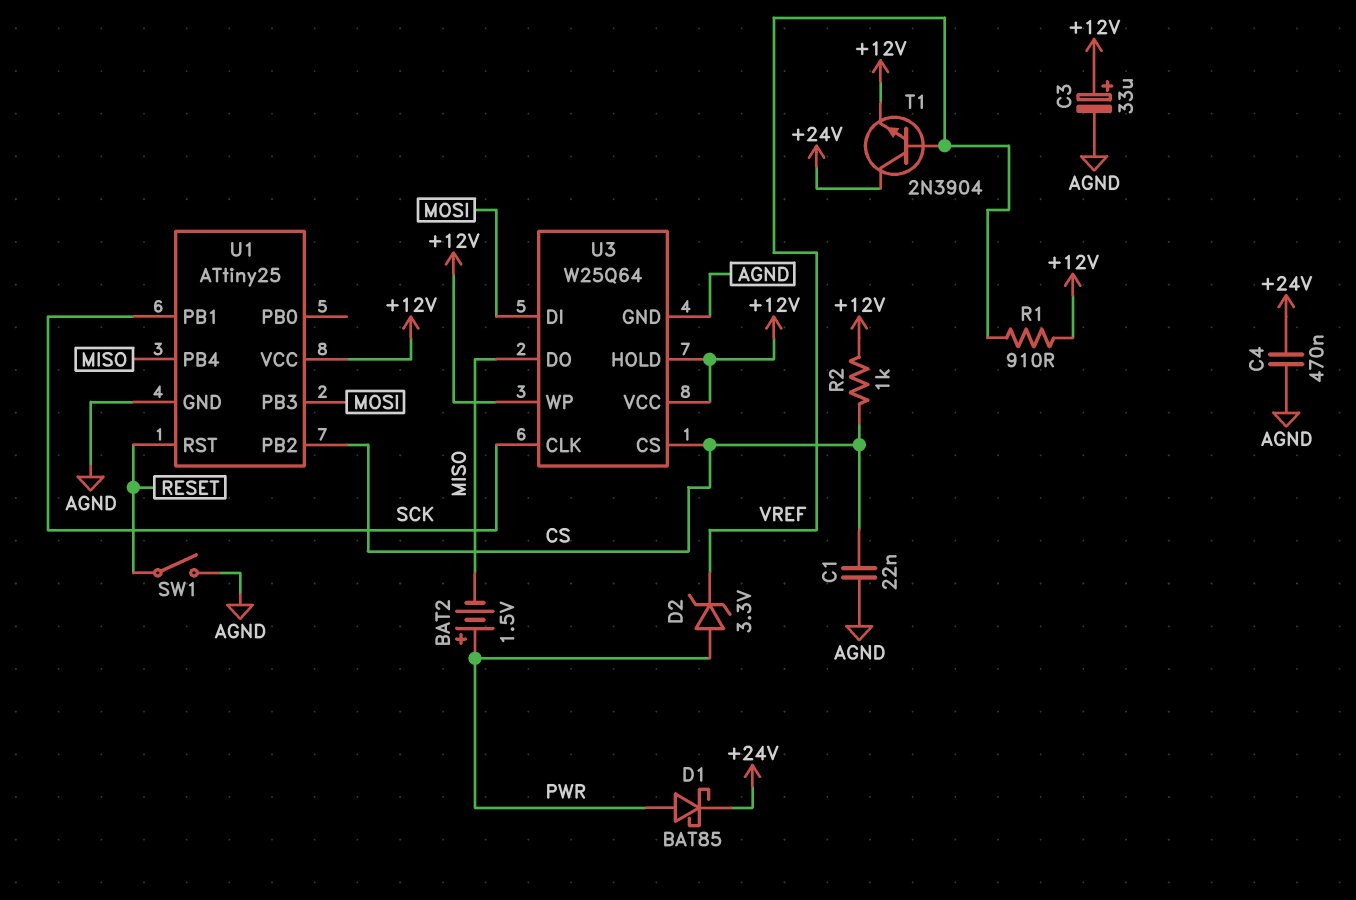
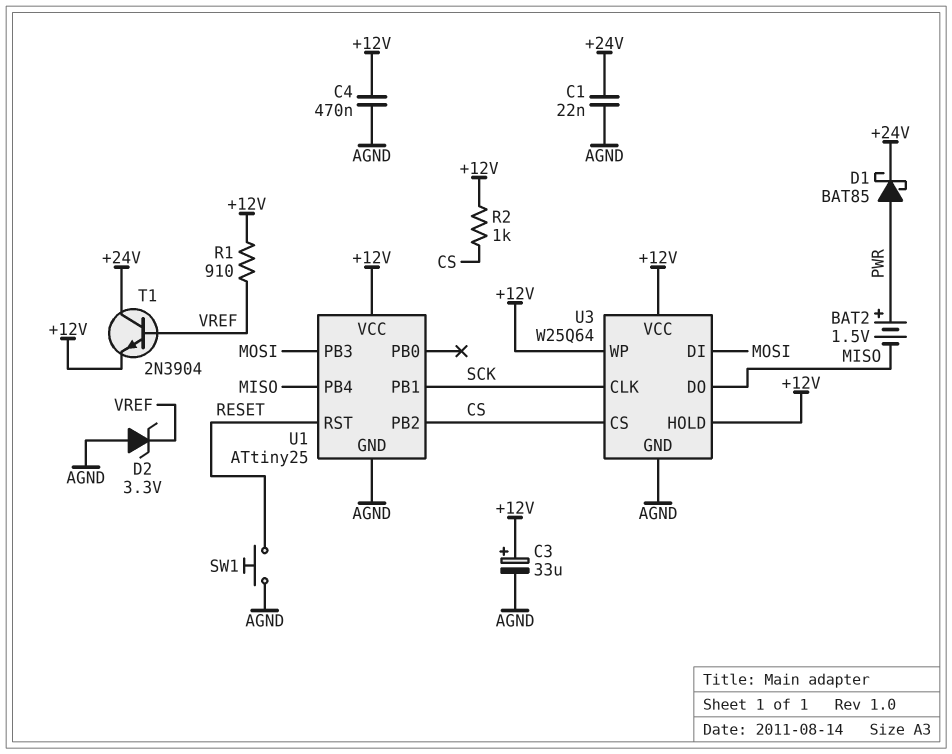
C1: 22nF (AGND, CS) -> 22nF (+24V, AGND)
C4: 470nF (+24V, AGND) -> 470nF (+12V, AGND)
D2: zener 3.3V (A PWR, K VREF) -> zener 3.3V (A AGND, K VREF)
SW1: switch (AGND, RESET) -> button (AGND, RESET)

